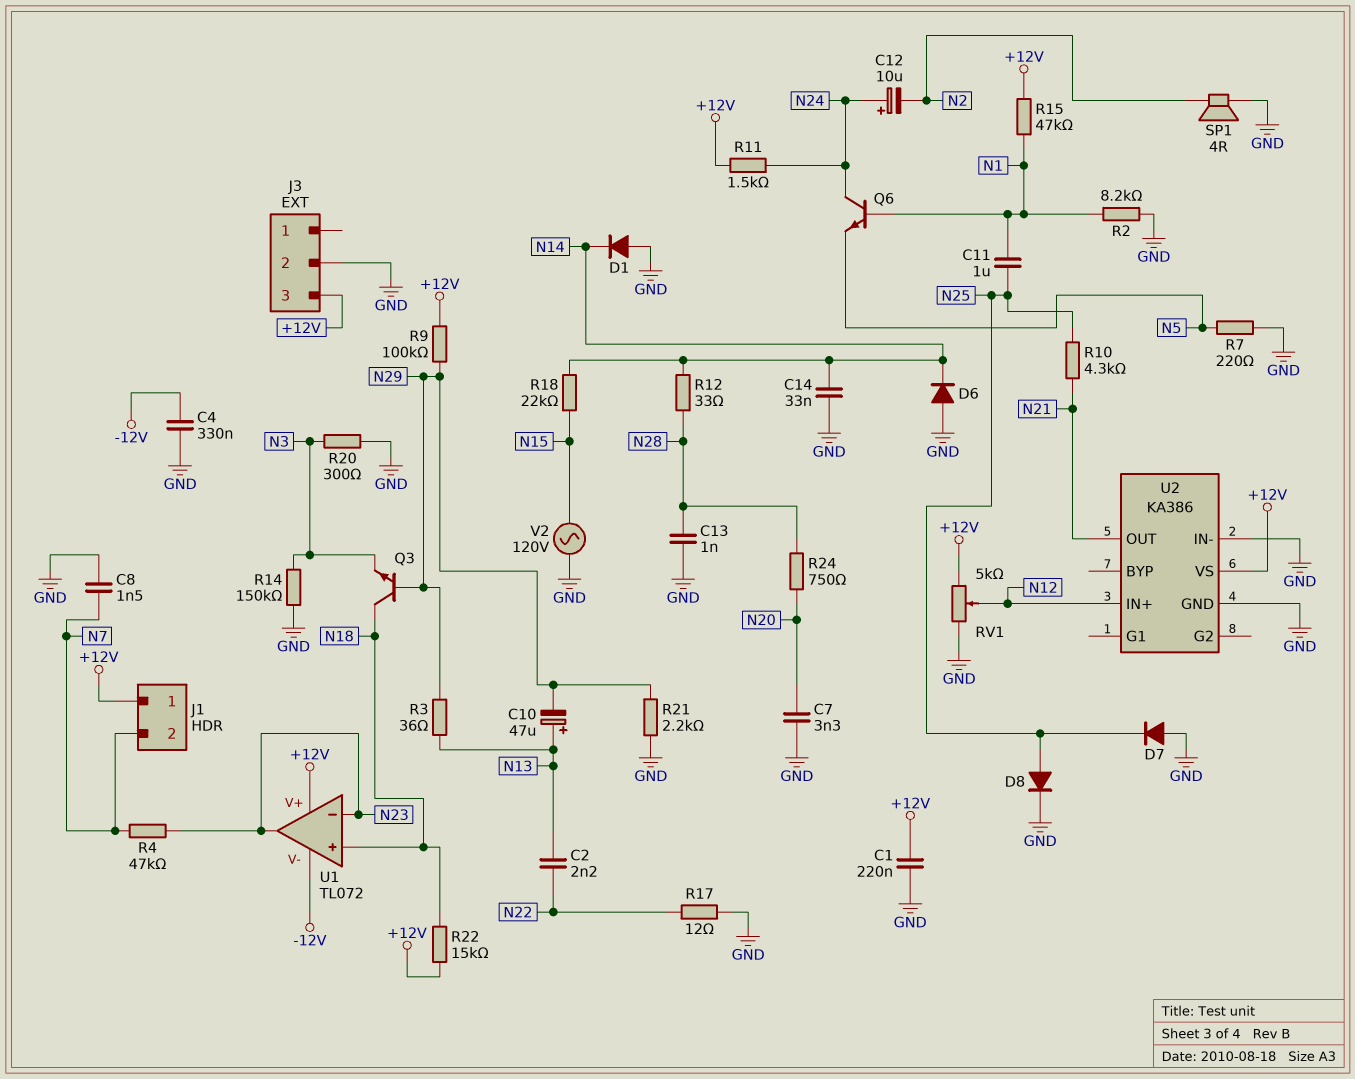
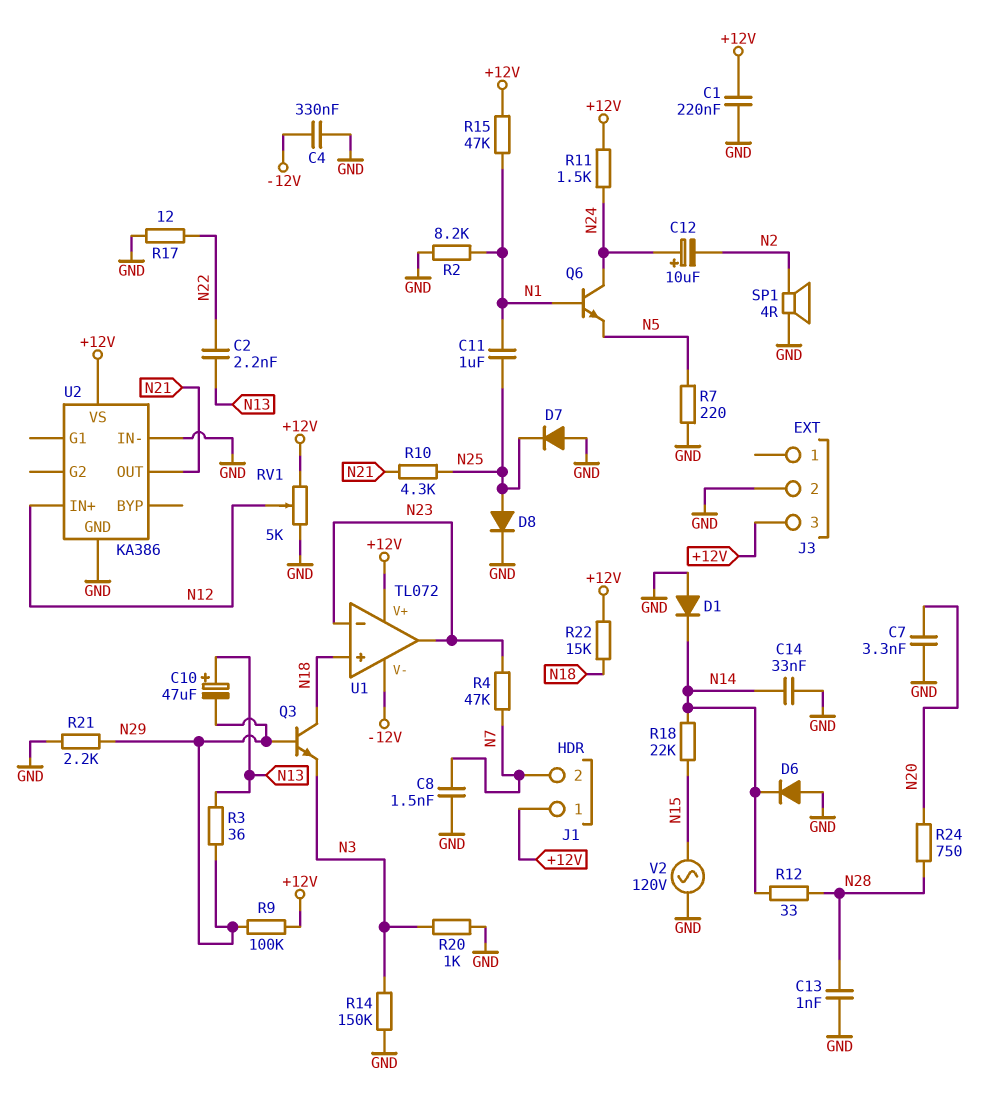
R20: 300 (GND, N3) -> 1k (GND, N3)

